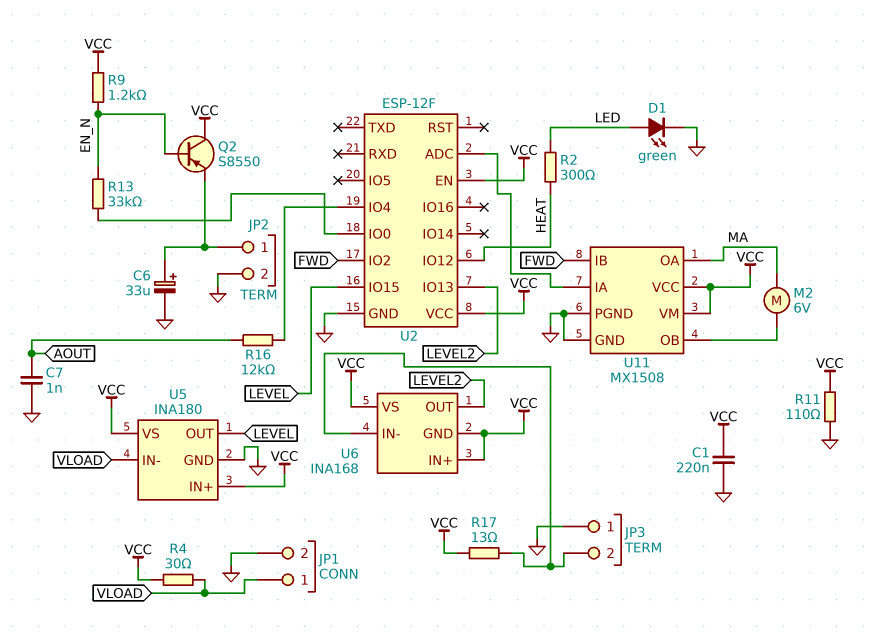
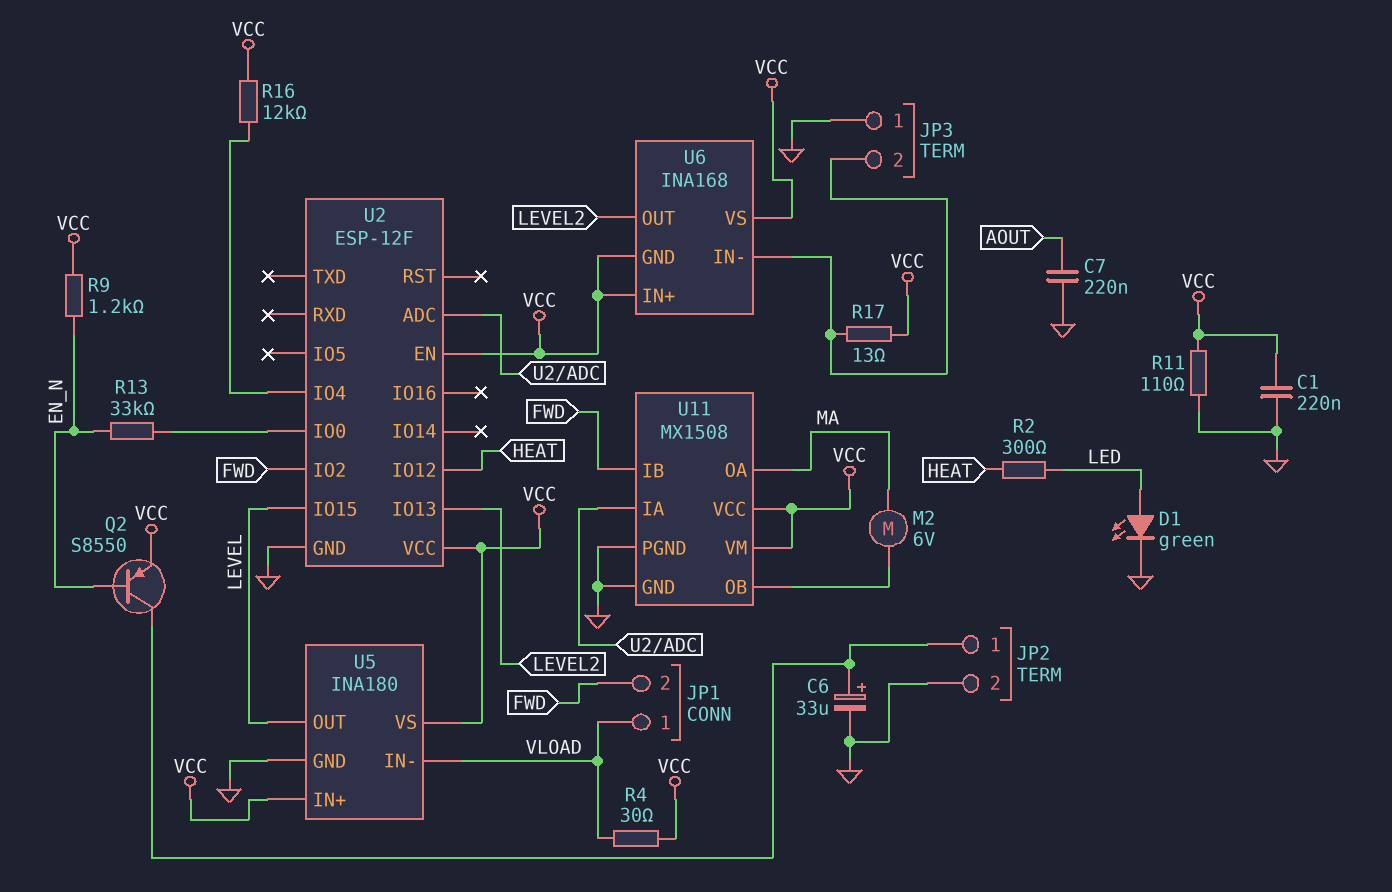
C7: 1nF (AOUT, GND) -> 220nF (AOUT, GND)
JP1 pin 2: GND -> FWD
Q2: PNP S8550 (B EN_N, C VCC, E JP2/1) -> PNP S8550 (B EN_N, C JP2/1, E VCC)
R16: 12k (AOUT, U2/IO4) -> 12k (U2/IO4, VCC)

